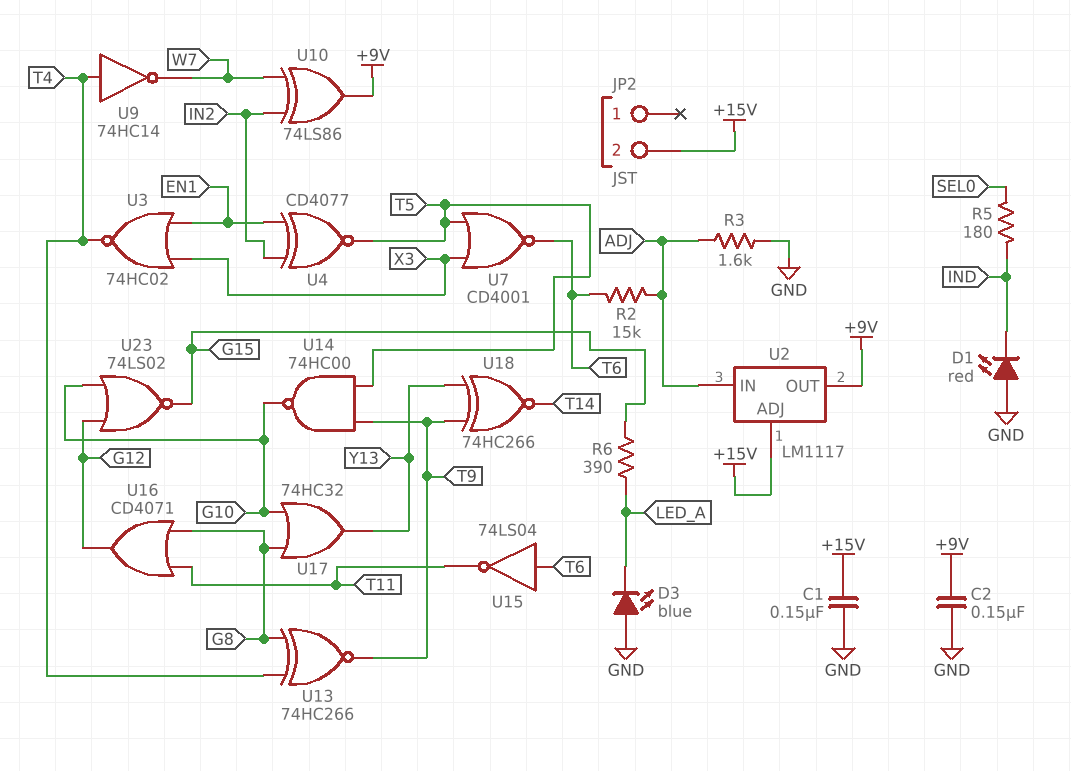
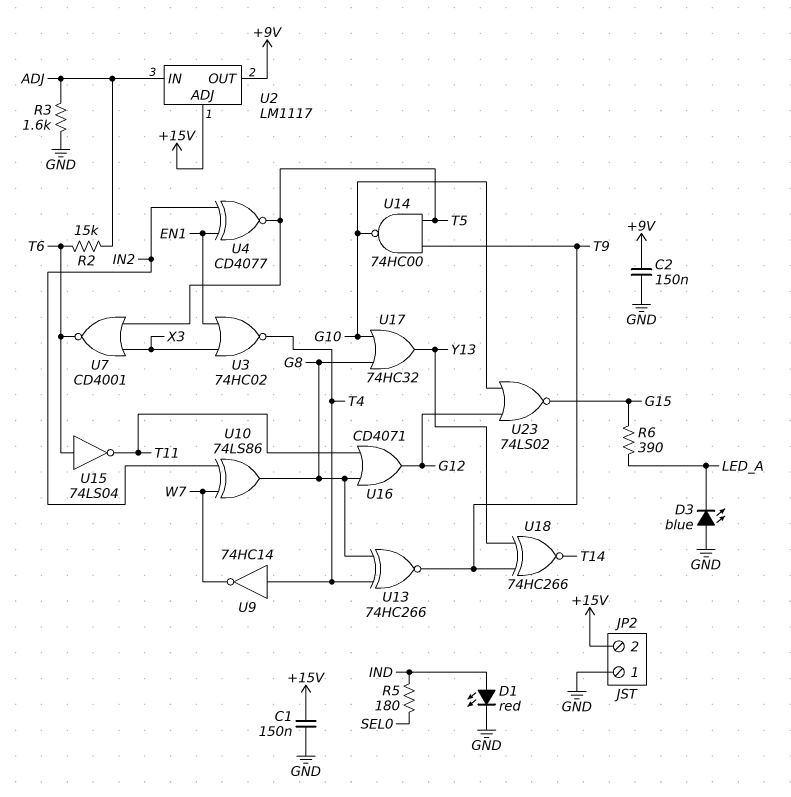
D1: LED red (A GND, K IND) -> LED red (A IND, K GND)
JP2 pin 1: none -> GND
U10: XOR 74LS86 (in IN2, in W7, out +9V) -> XOR 74LS86 (in IN2, in W7, out G8)

